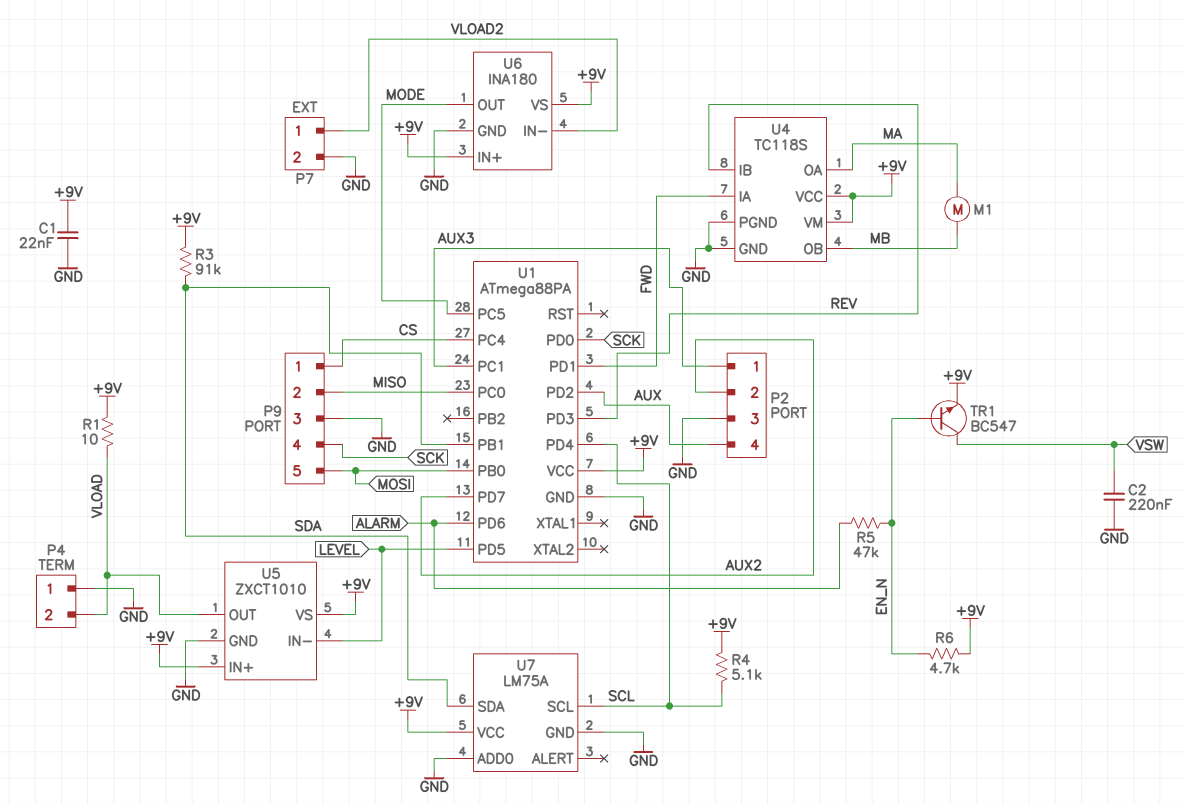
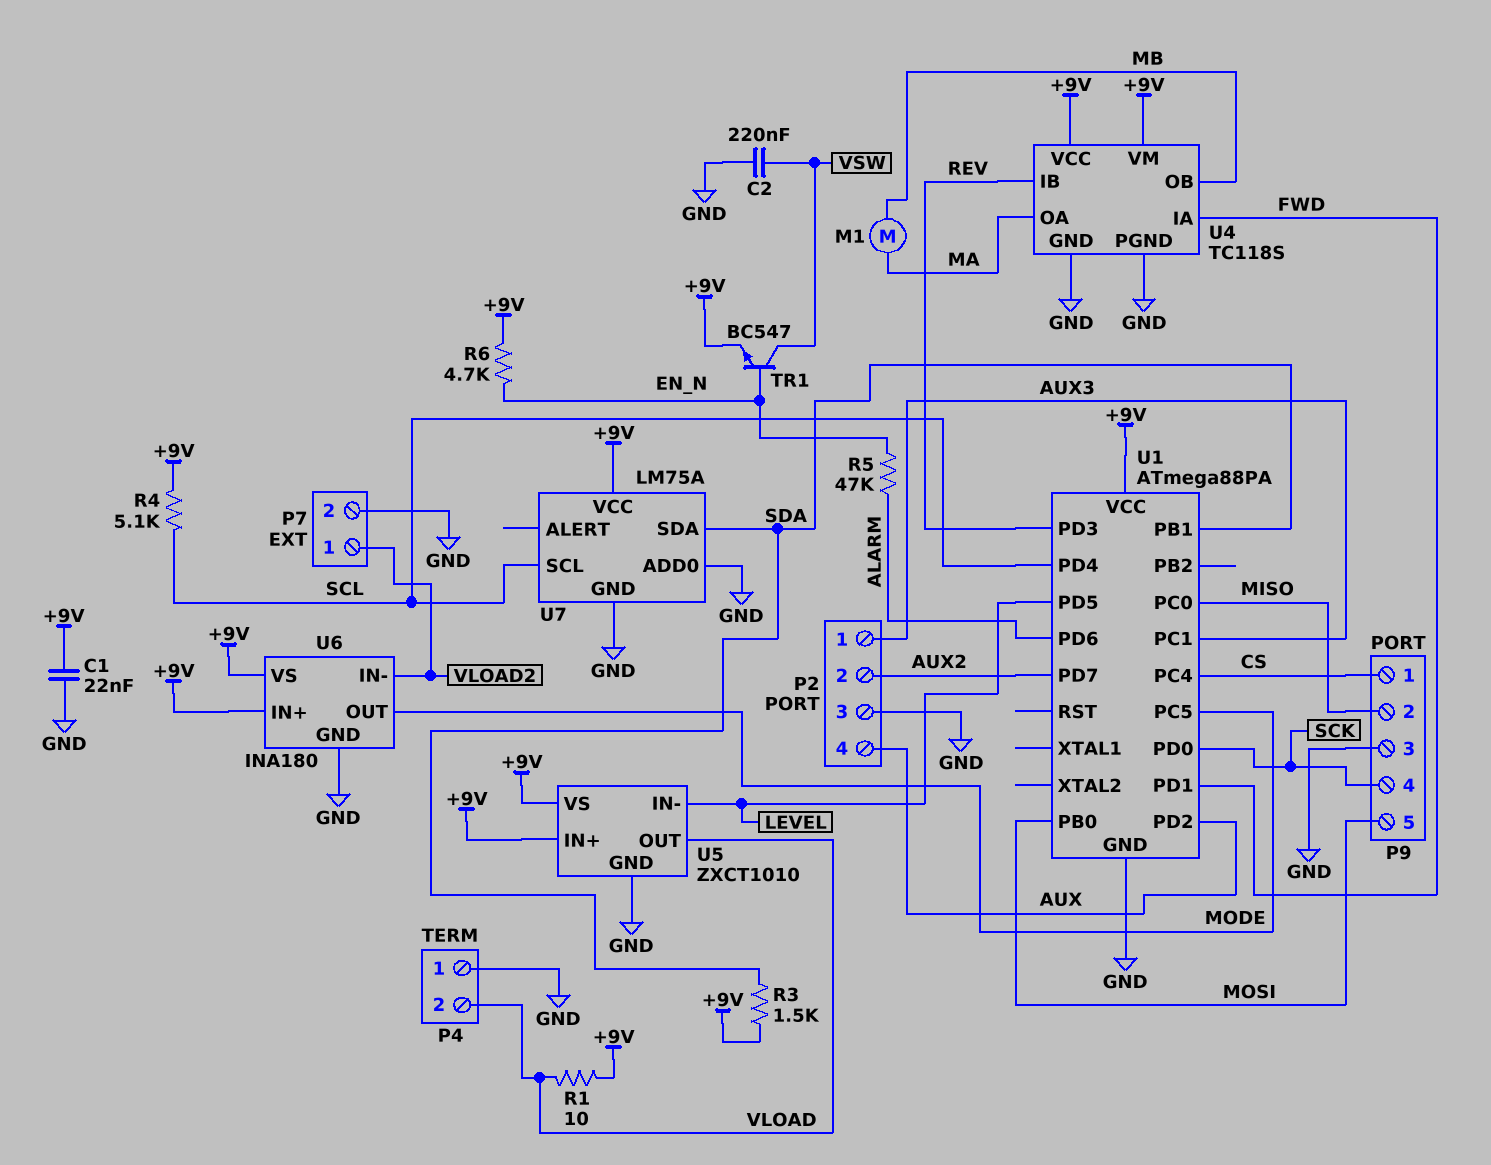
R3: 91k (+9V, SDA) -> 1.5k (+9V, SDA)

